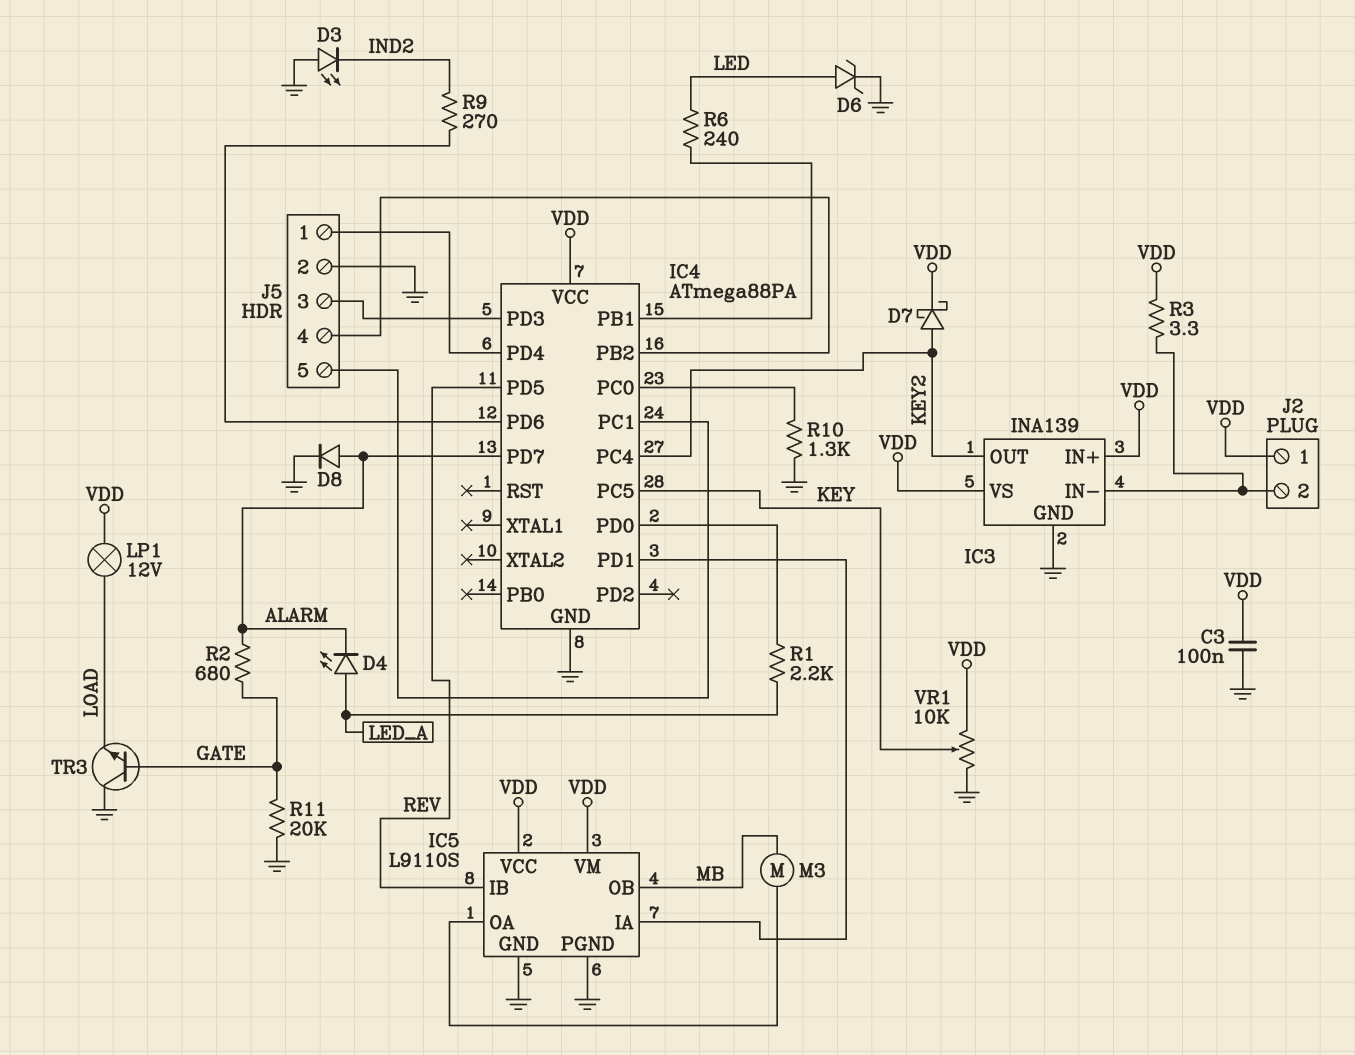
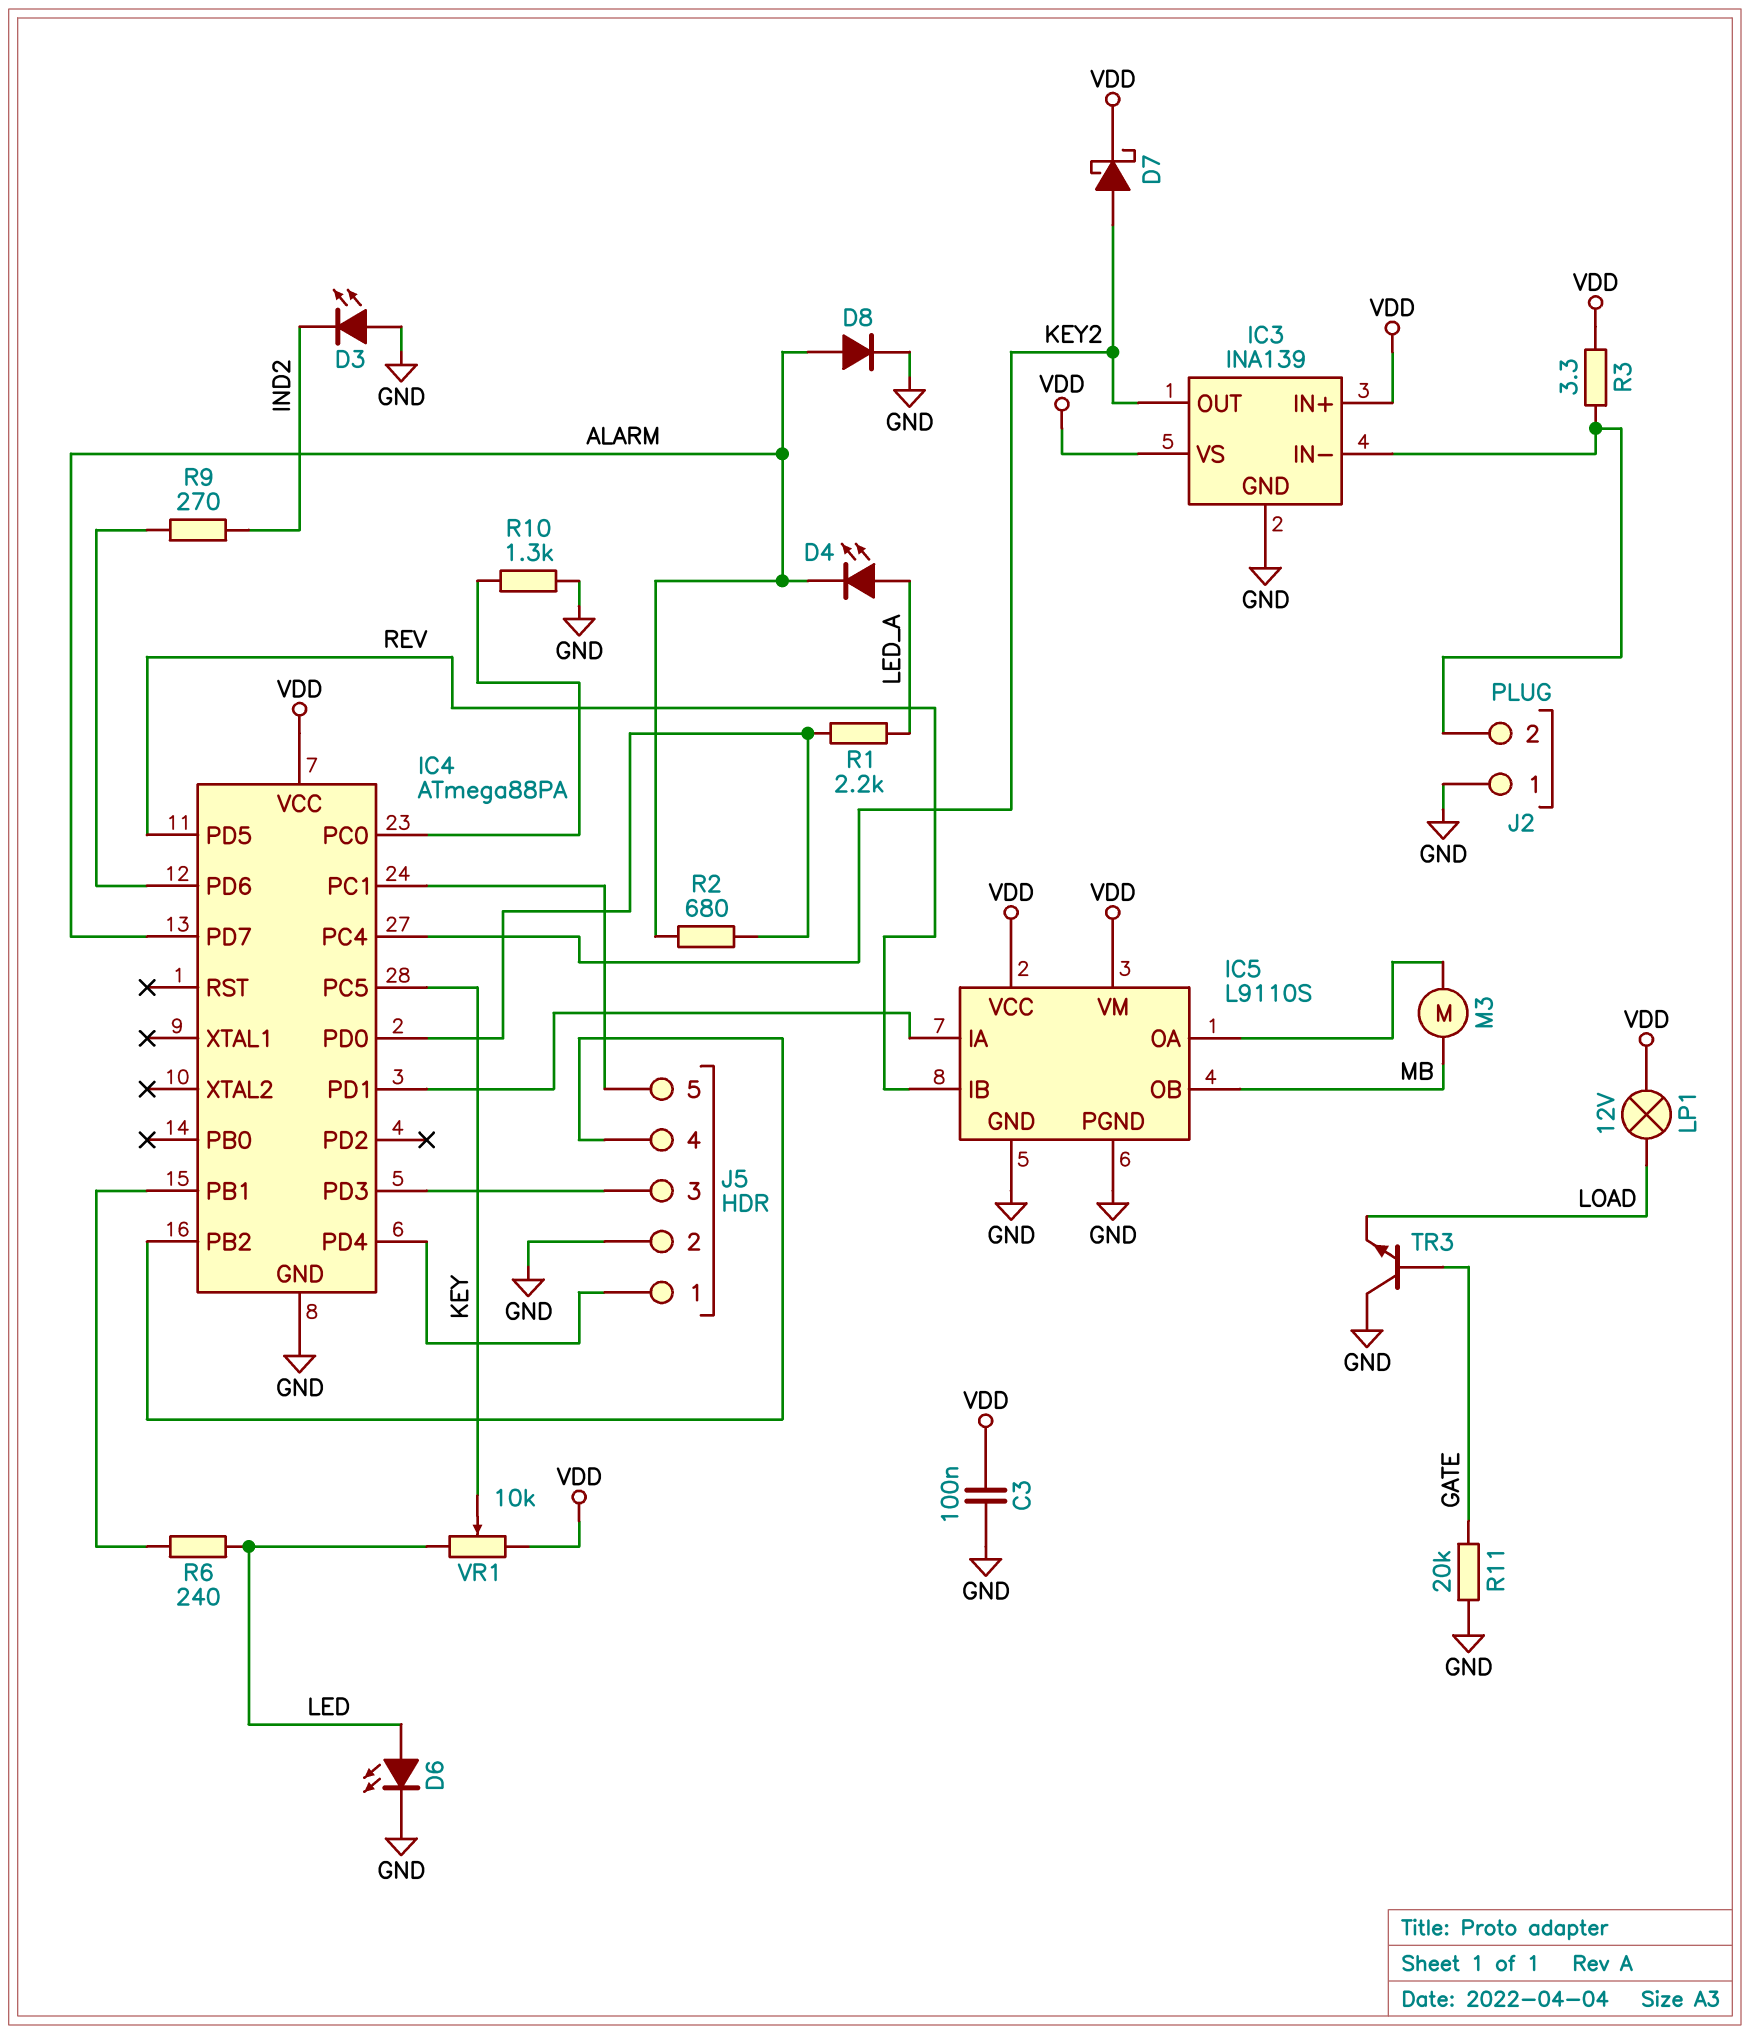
D6: zener (A LED, K GND) -> LED (A LED, K GND)
J2 pin 1: VDD -> GND
R2: 680 (ALARM, GATE) -> 680 (ALARM, IC4/PD0)
VR1: 10k (GND, VDD, wiper KEY) -> 10k (LED, VDD, wiper KEY)

